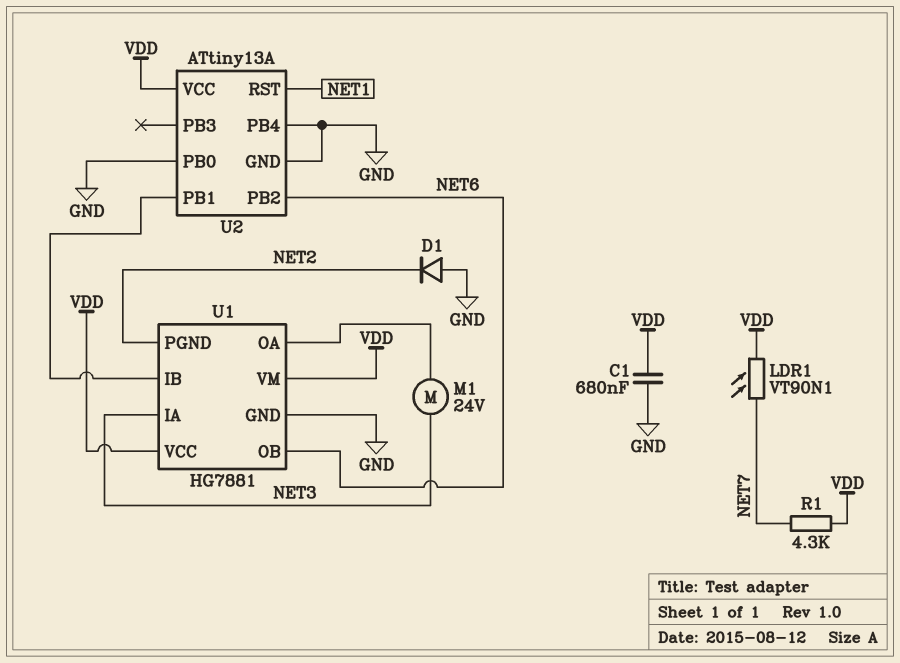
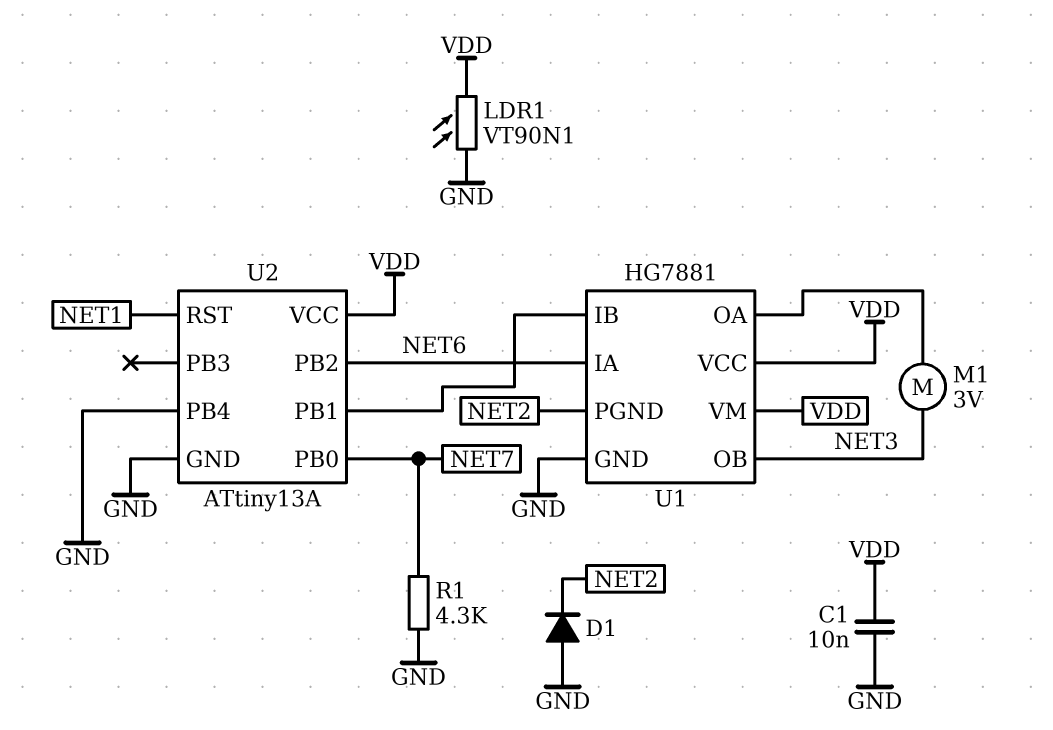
C1: 680nF (GND, VDD) -> 10nF (GND, VDD)
LDR1: VT90N1 (NET7, VDD) -> VT90N1 (GND, VDD)
M1: motor 24V (NET3, U1/OA) -> motor 3V (NET3, U1/OA)
R1: 4.3k (NET7, VDD) -> 4.3k (GND, NET7)
U1 pin IA: NET3 -> NET6
U1 pin OB: NET6 -> NET3
U2 pin PB0: GND -> NET7

